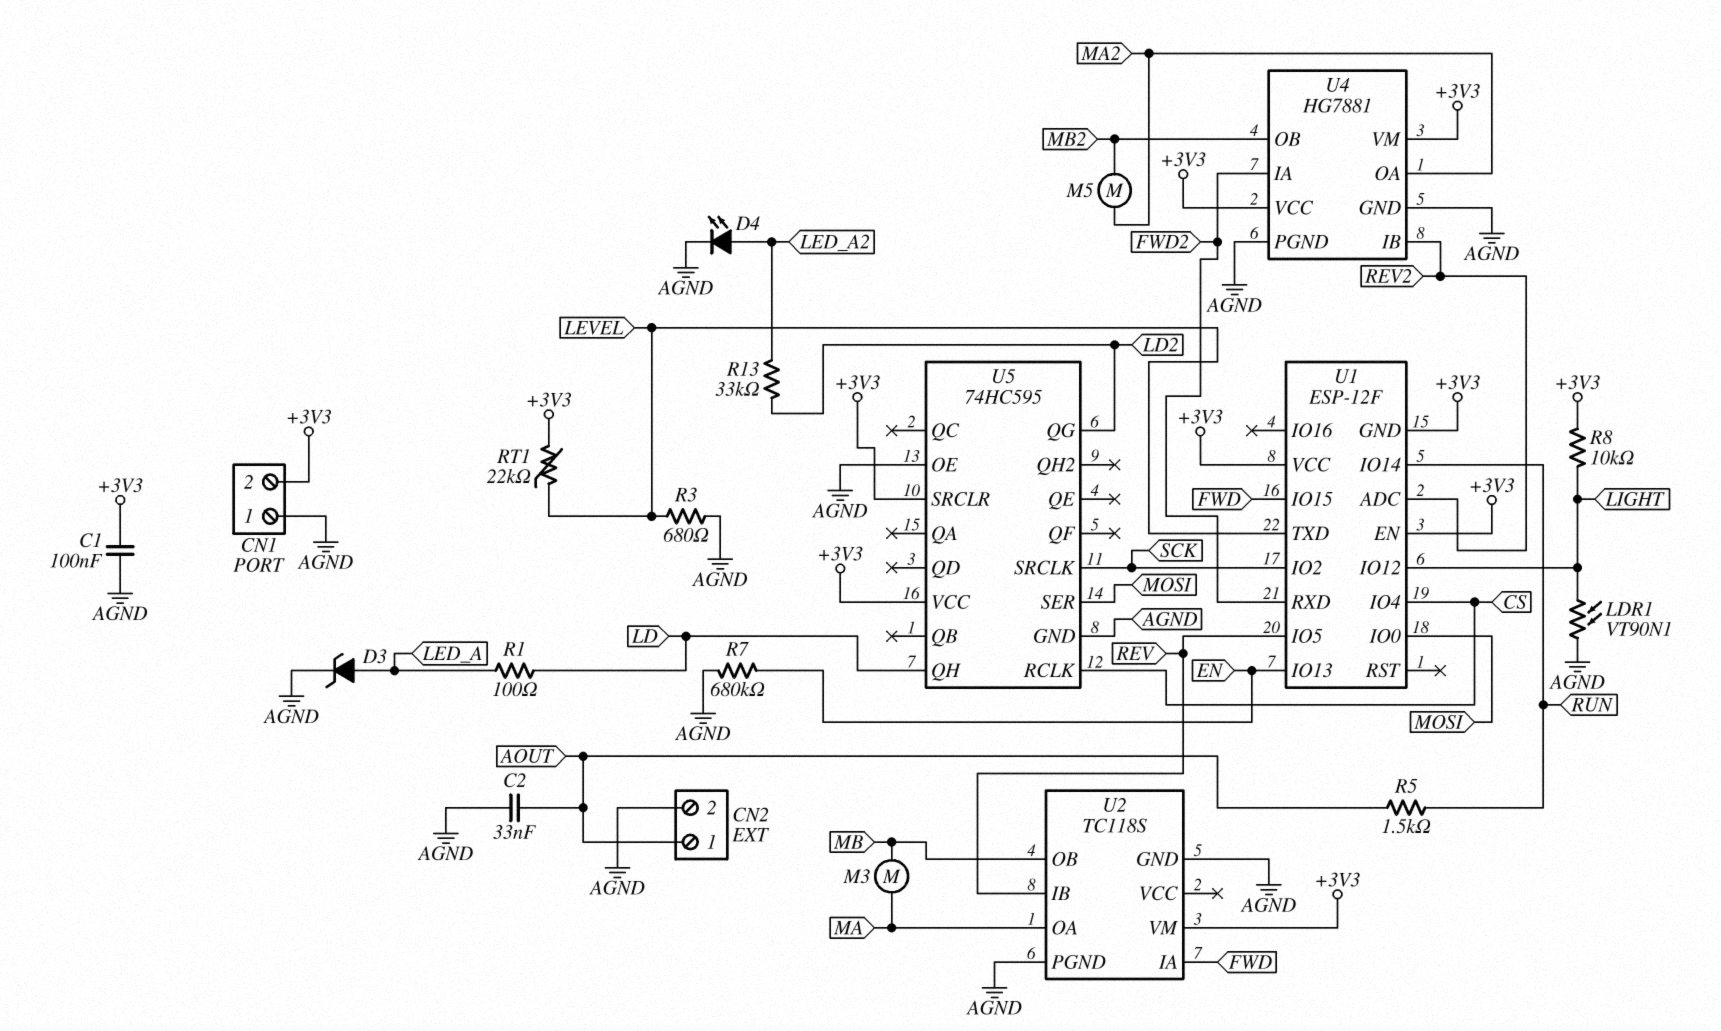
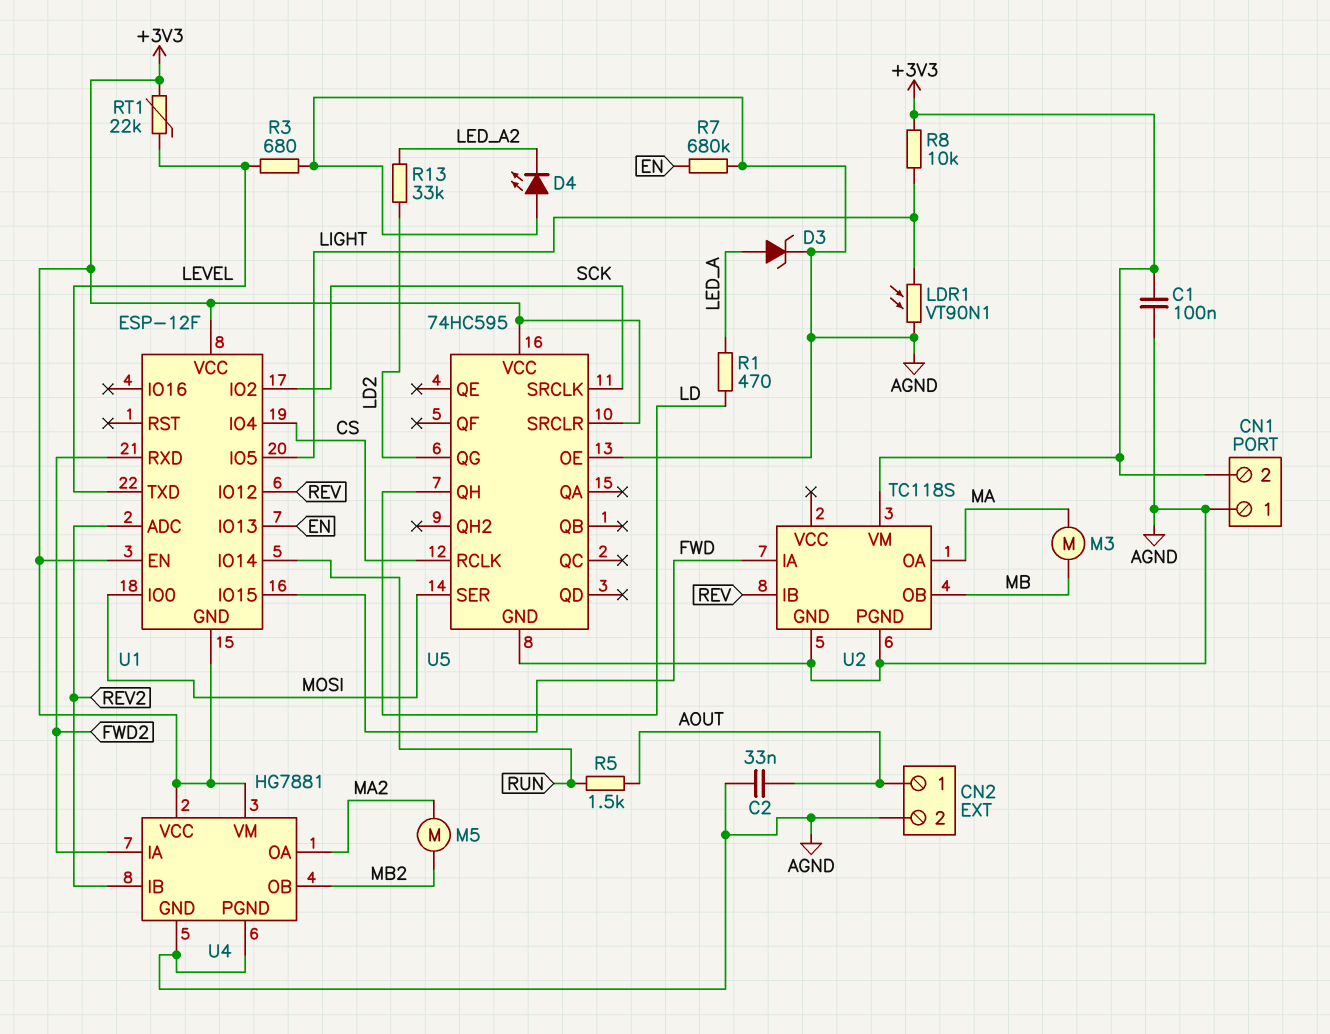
D4: LED (A LED_A2, K AGND) -> LED (A AGND, K LED_A2)
R1: 100 (LD, LED_A) -> 470 (LD, LED_A)
U1 pin IO5: REV -> LIGHT
U1 pin IO12: LIGHT -> REV

